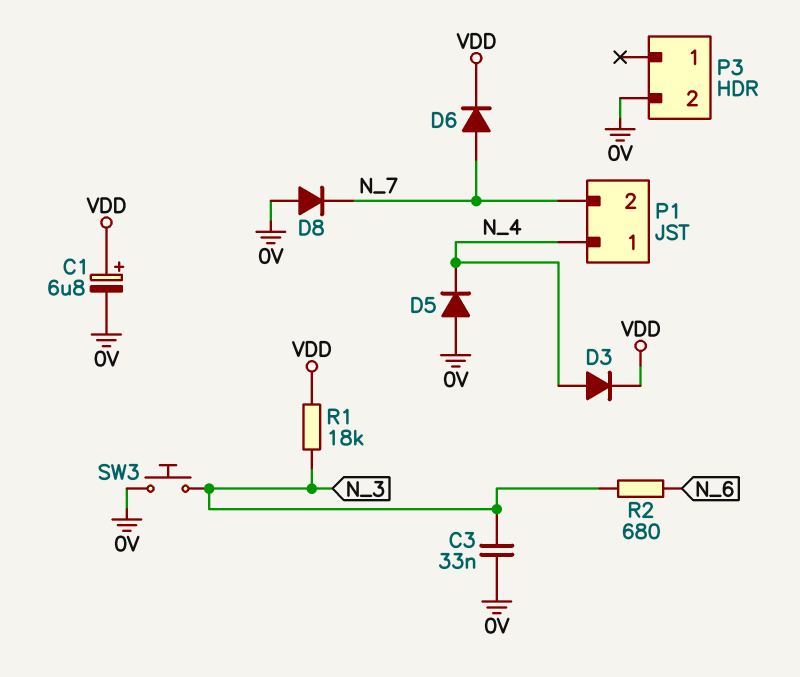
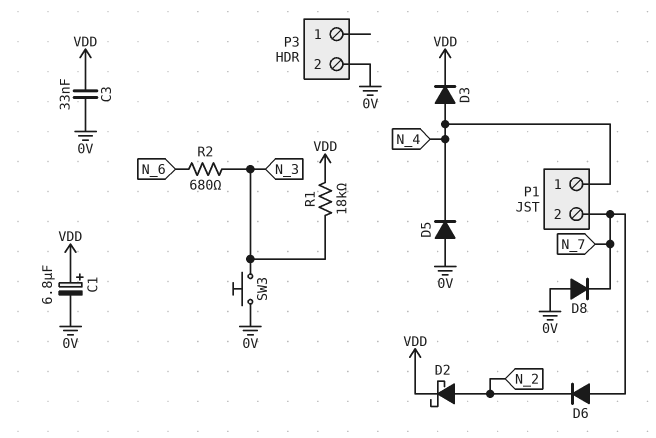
C3: 33nF (0V, N_3) -> 33nF (0V, VDD)
D2: none -> schottky (A N_2, K VDD)
D6: diode (A N_7, K VDD) -> diode (A N_7, K N_2)

